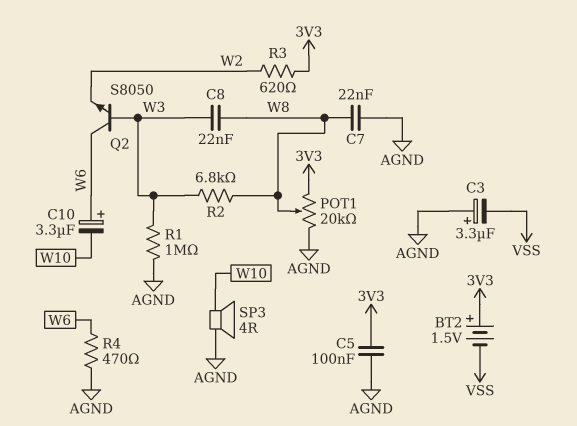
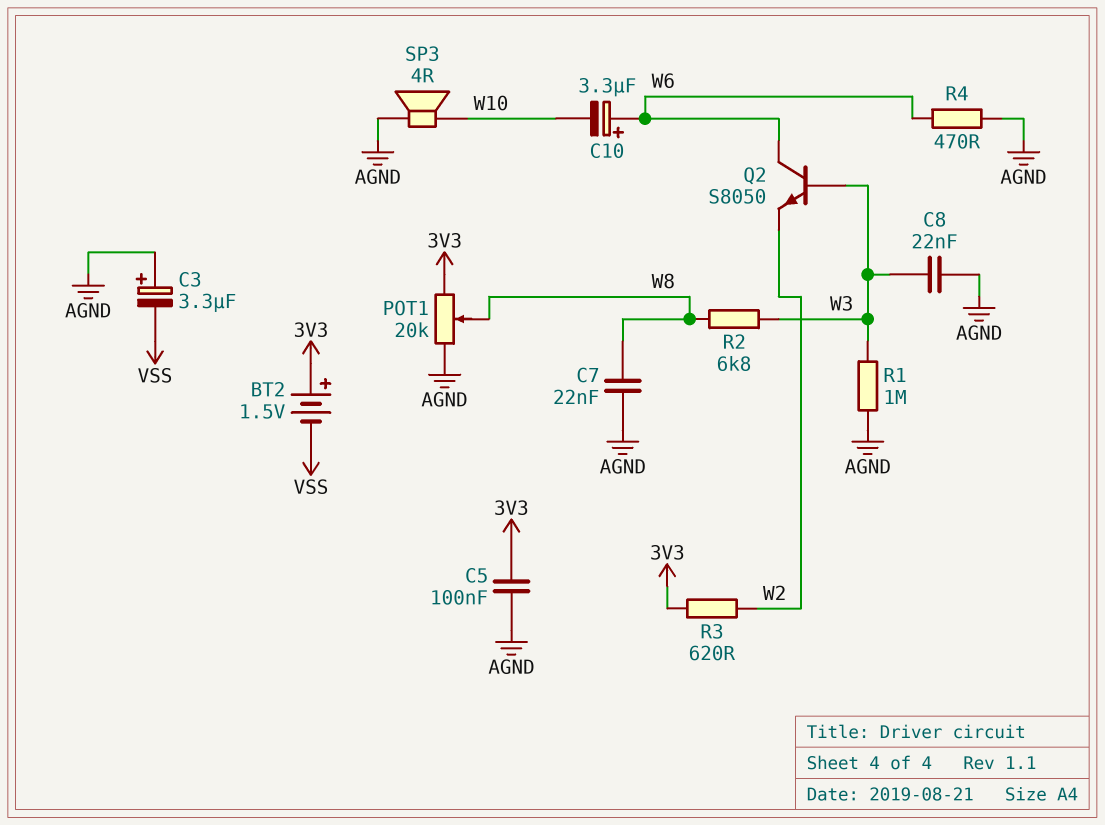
C8: 22nF (W3, W8) -> 22nF (AGND, W3)

